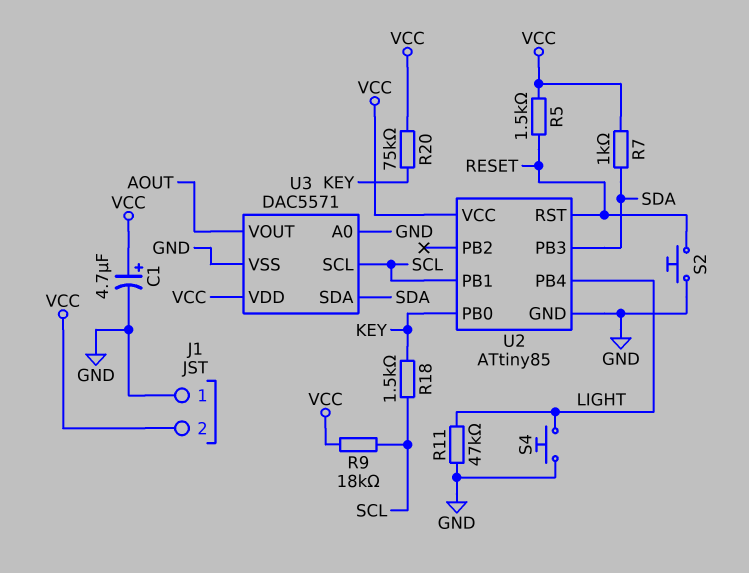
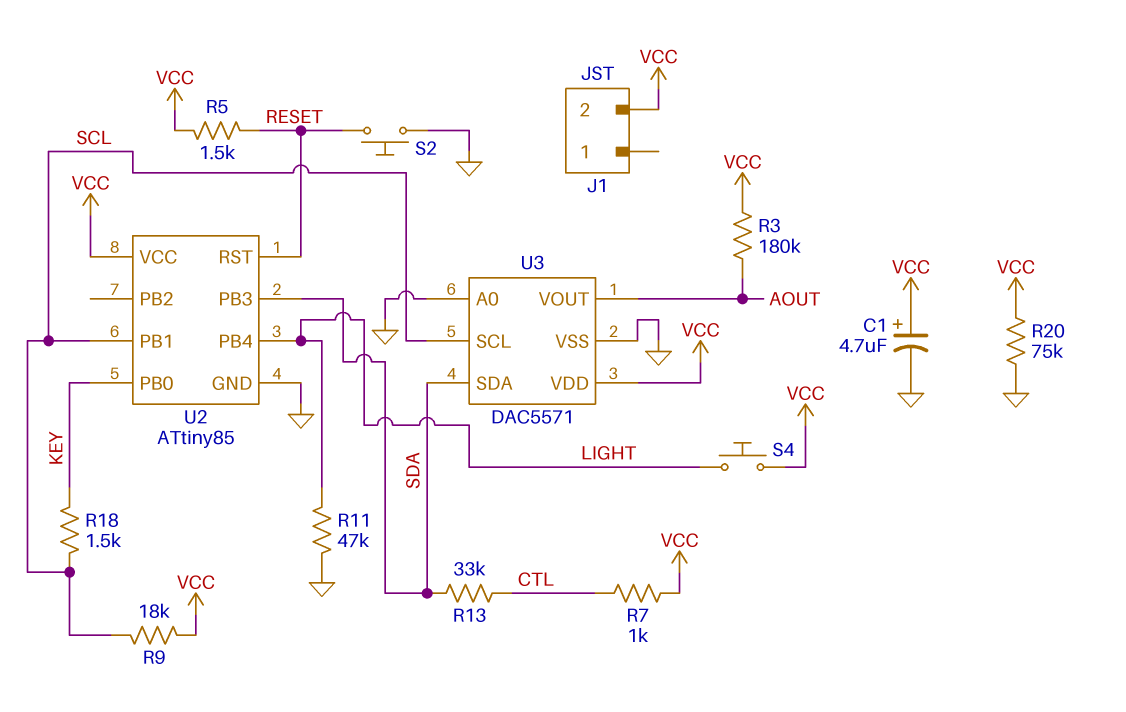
J1 pin 1: GND -> none
R3: none -> 180k (AOUT, VCC)
R7: 1k (SDA, VCC) -> 1k (CTL, VCC)
R13: none -> 33k (CTL, SDA)
R20: 75k (KEY, VCC) -> 75k (GND, VCC)
S4: button (GND, LIGHT) -> button (LIGHT, VCC)

